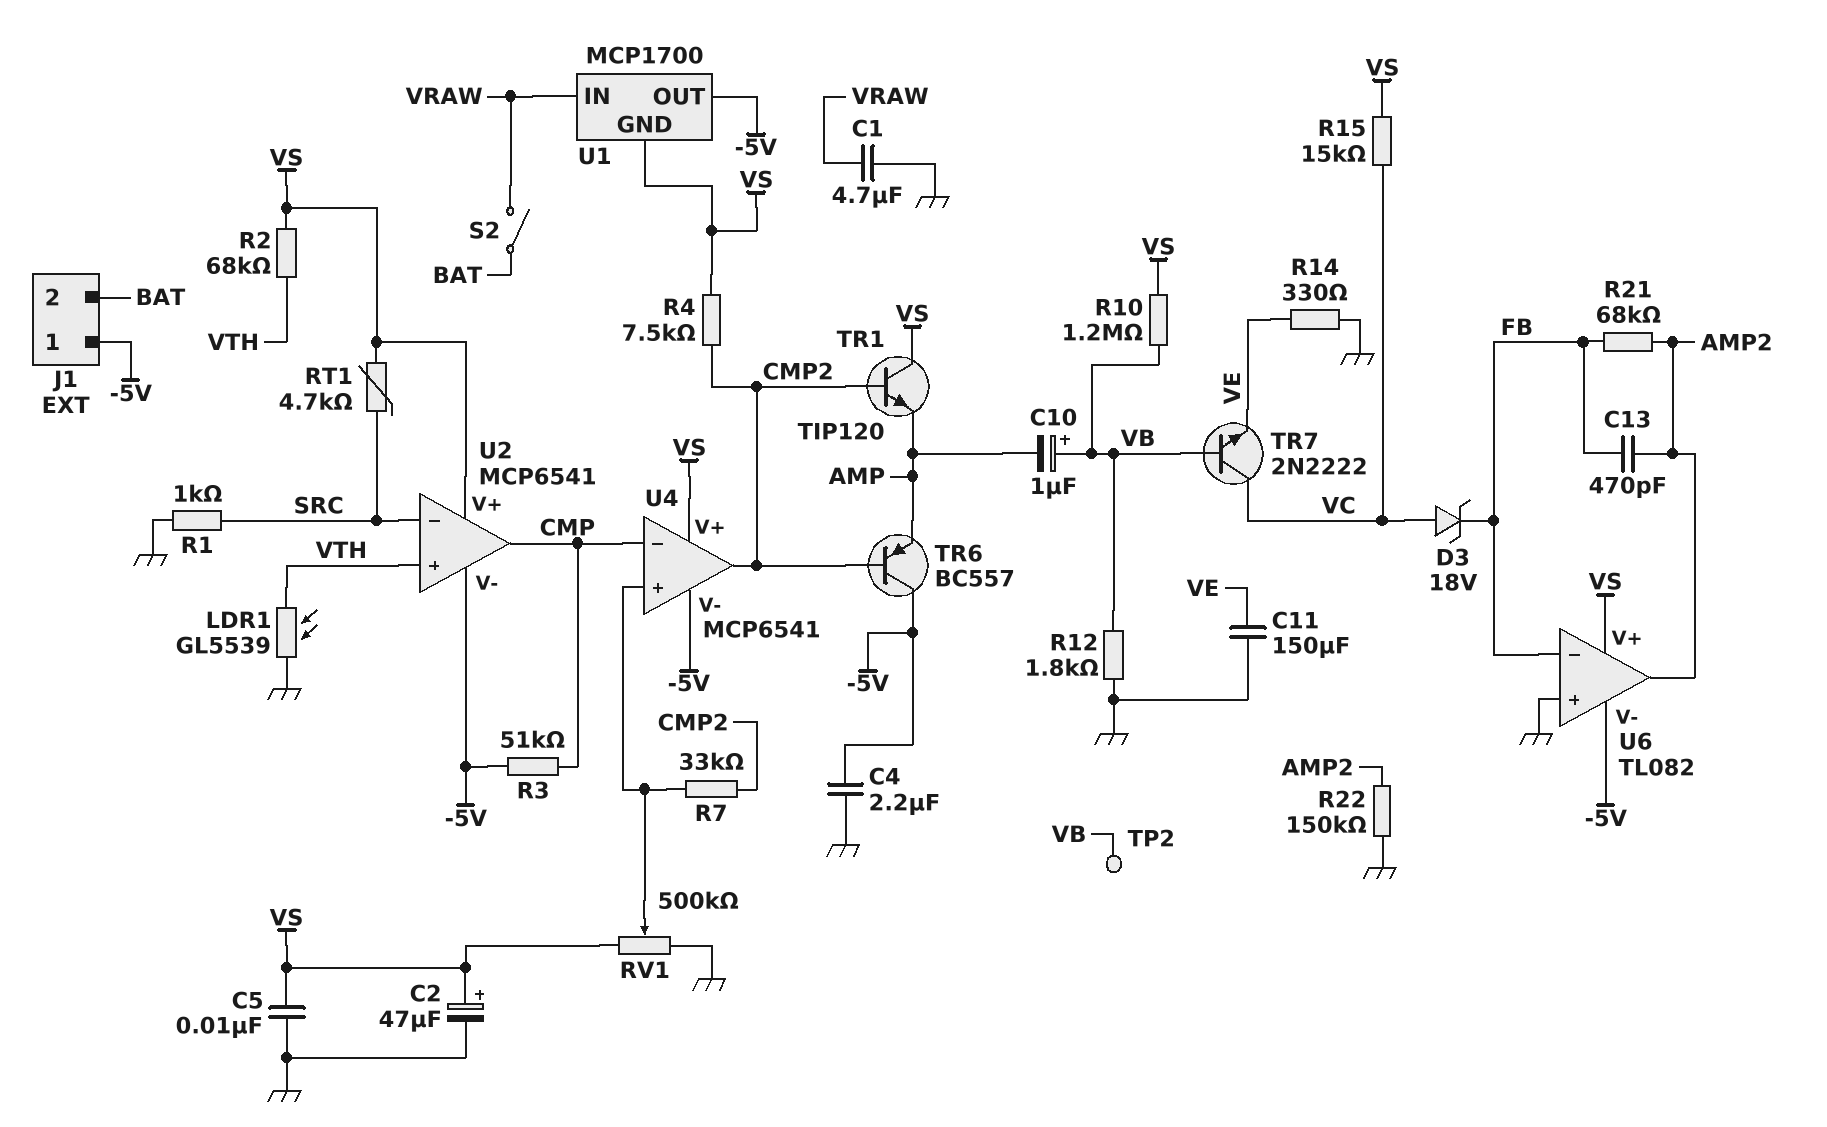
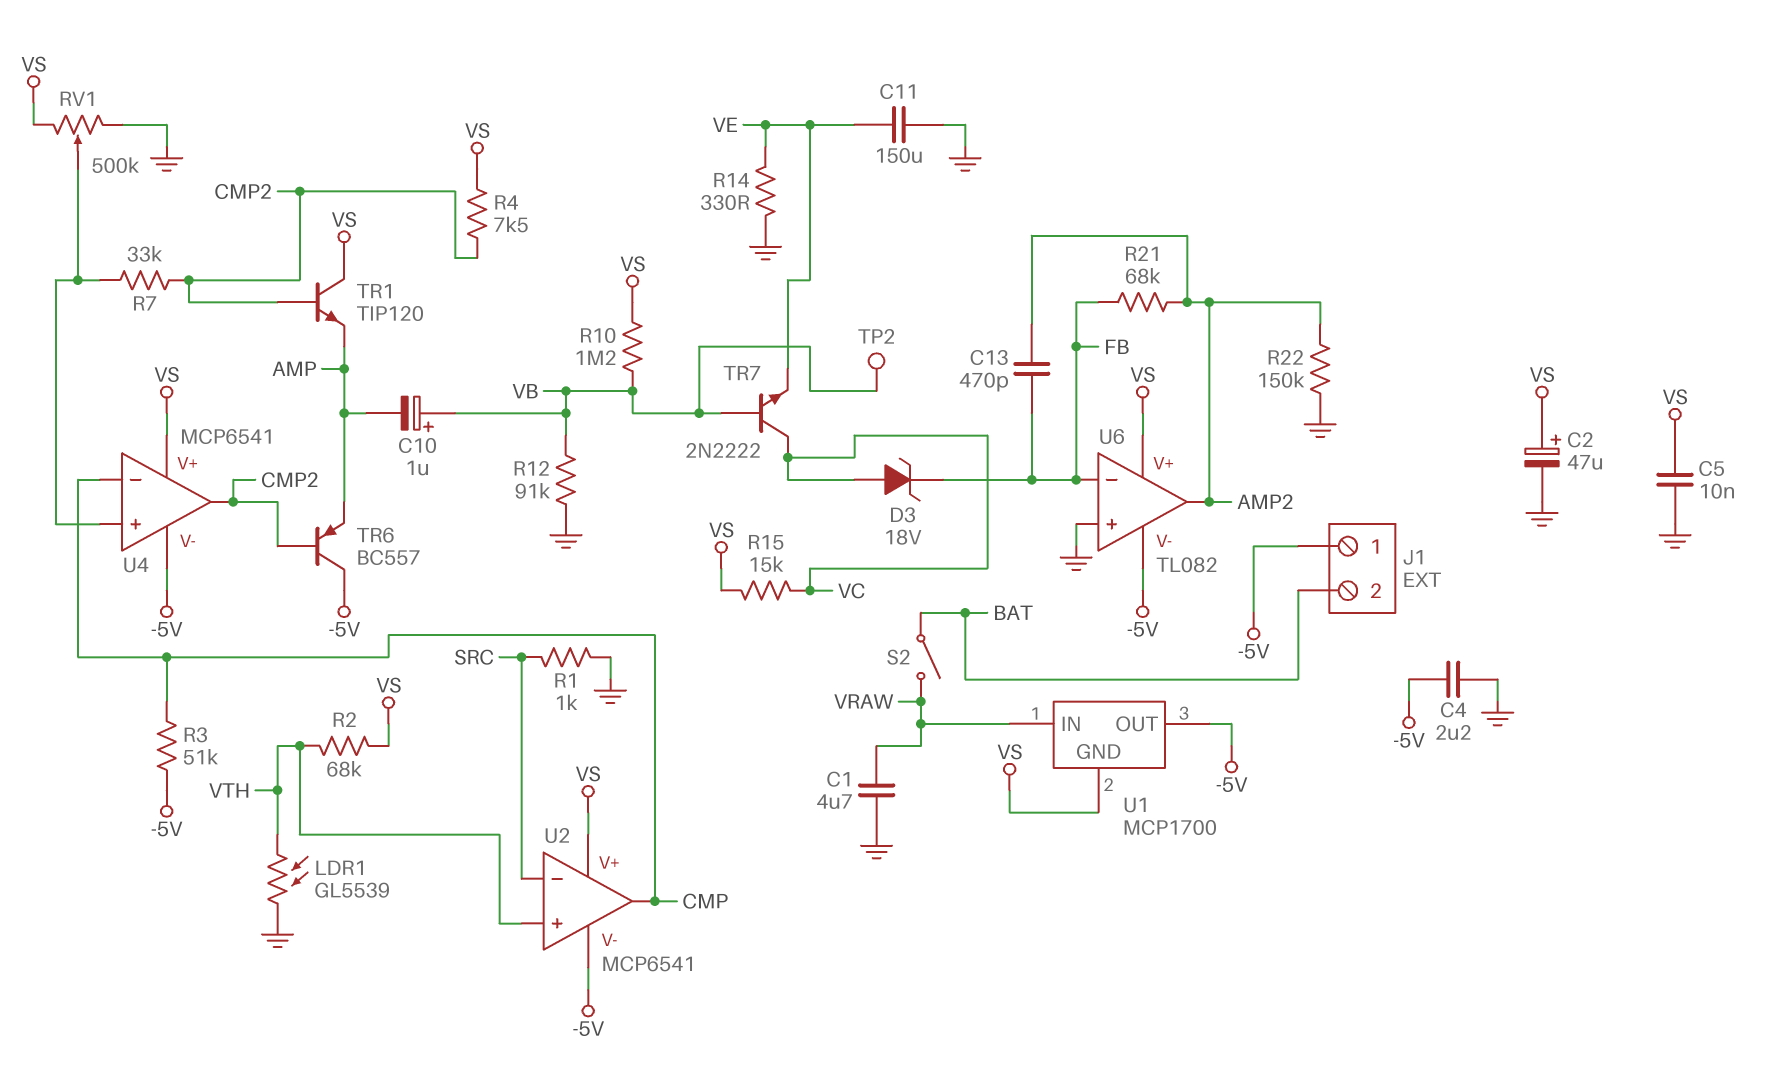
R12: 1.8k (GND, VB) -> 91k (GND, VB)
RT1: 4.7k (SRC, VS) -> none

